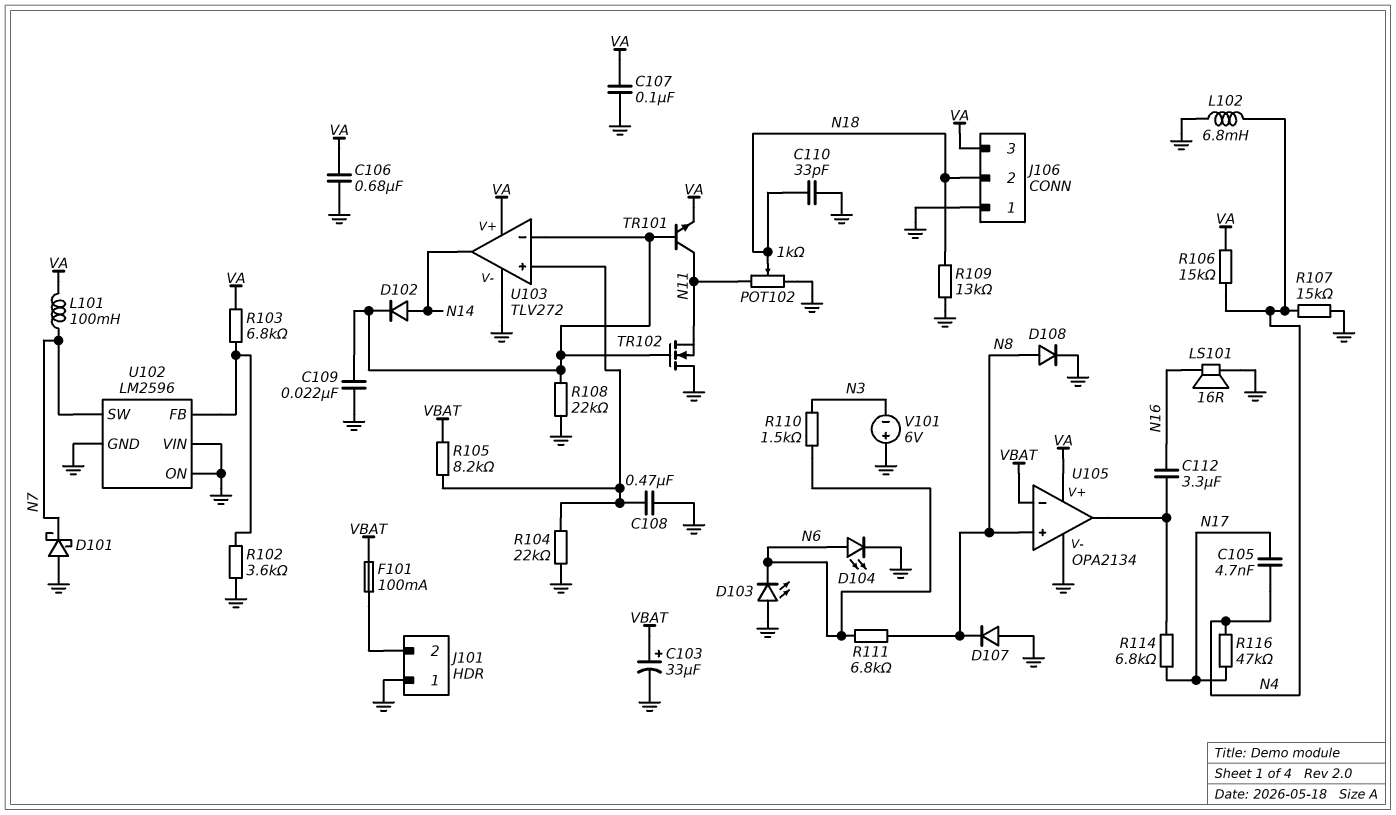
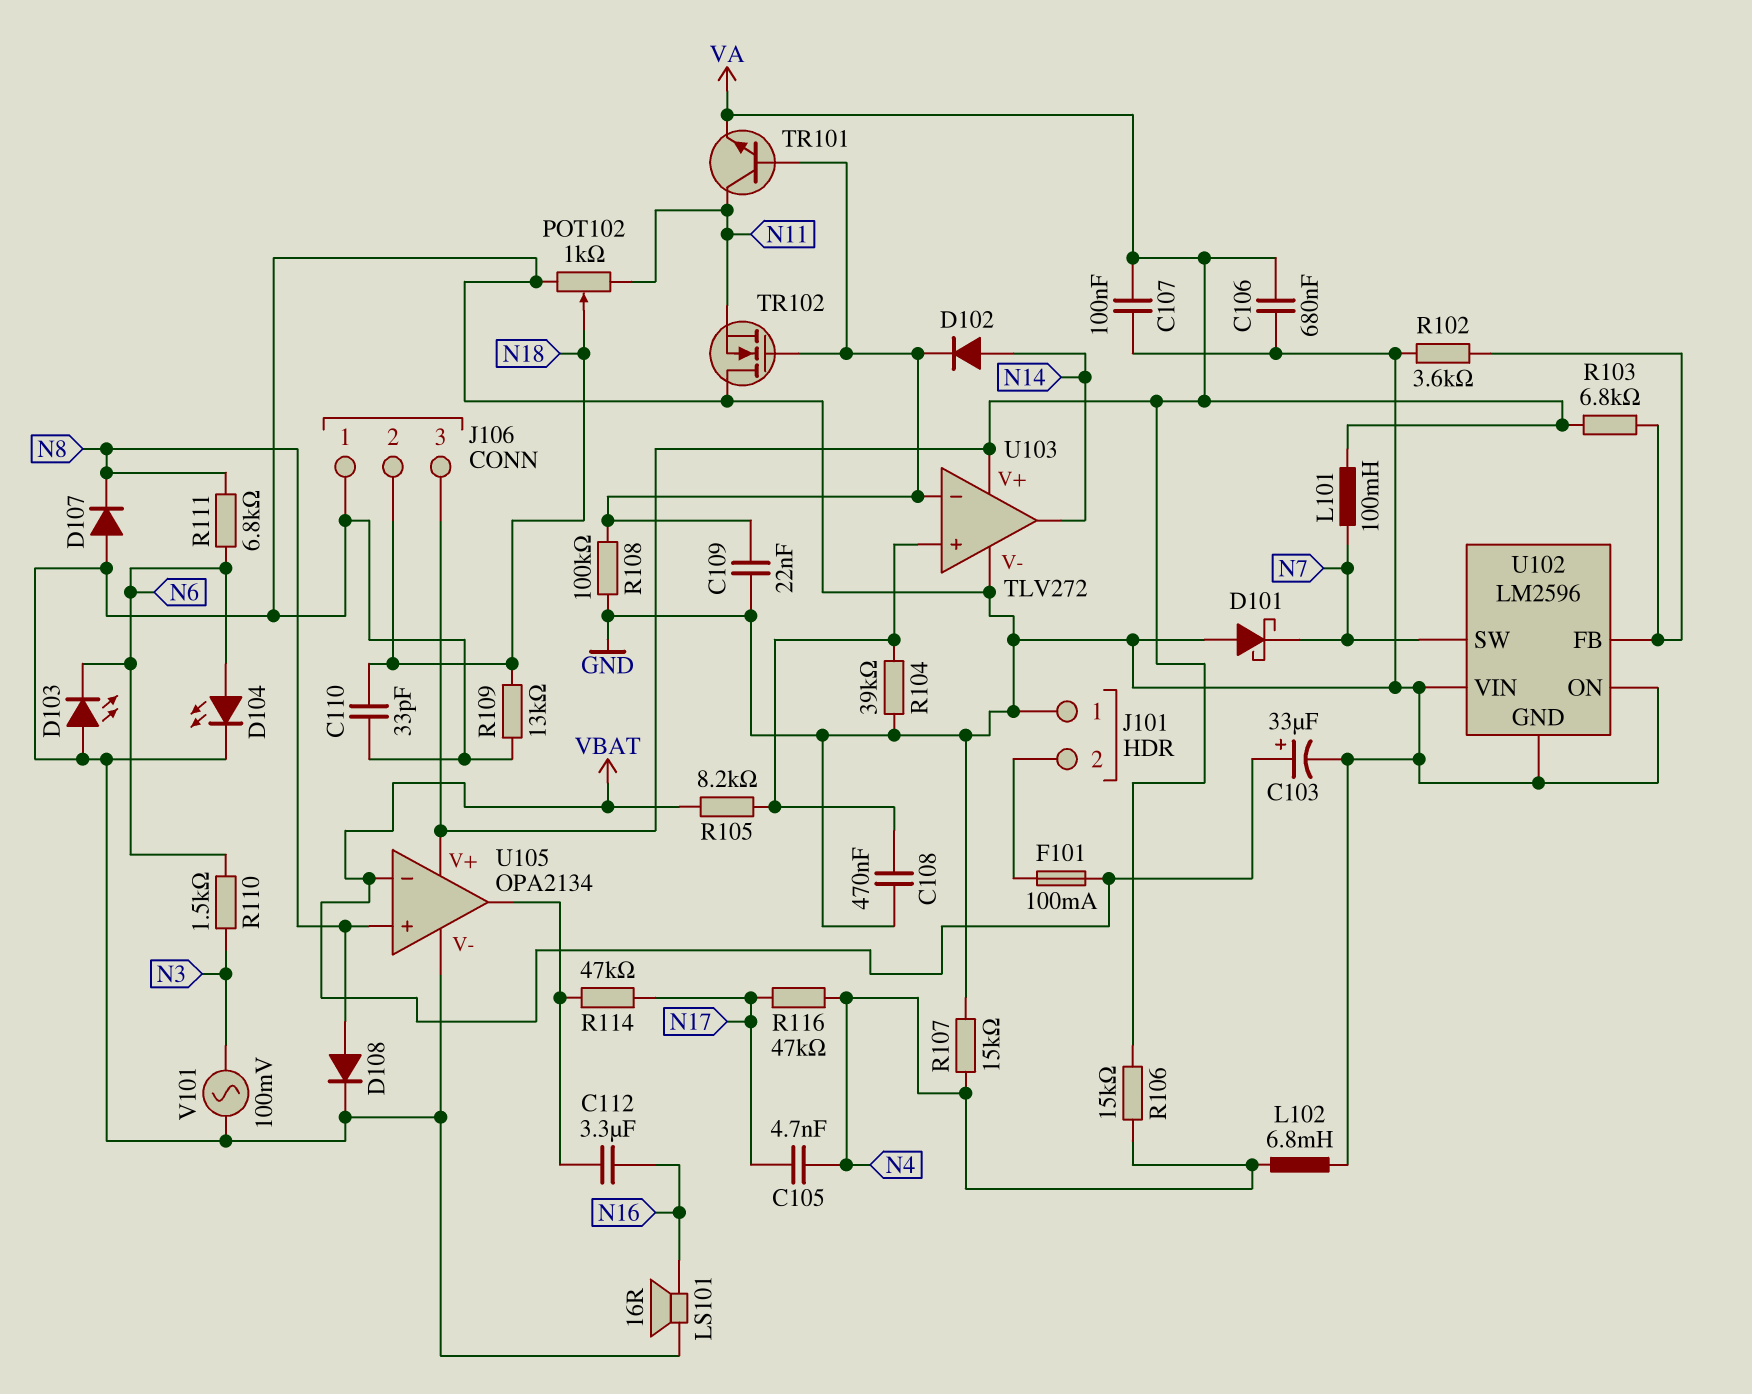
R104: 22k (GND, U103/in+) -> 39k (GND, U103/in+)
R108: 22k (GND, U103/in-) -> 100k (GND, U103/in-)
R114: 6.8k (N17, U105/out) -> 47k (N17, U105/out)
V101: 6V (plus GND, minus N3) -> AC 100mV (GND, N3)

